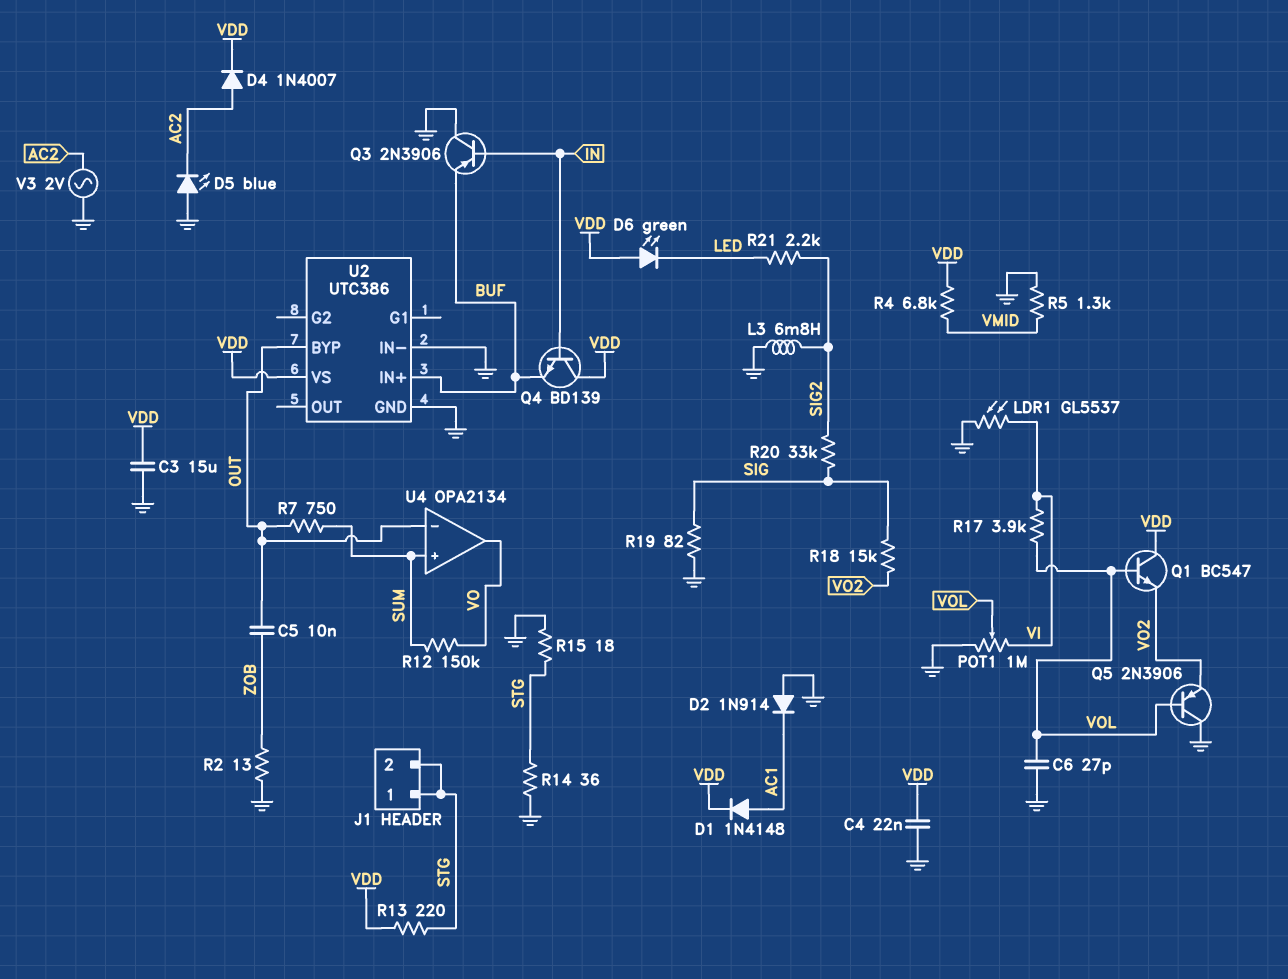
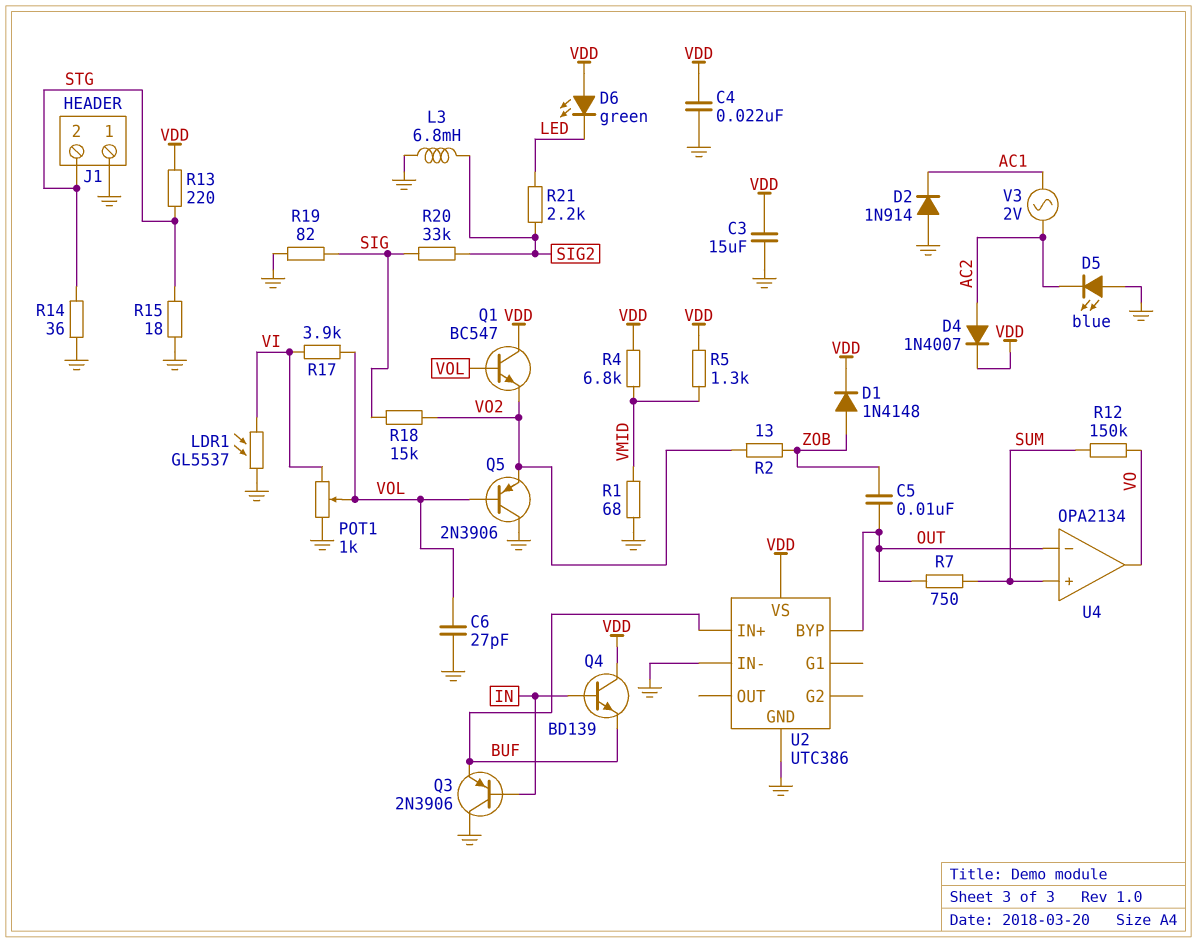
D1: diode 1N4148 (A AC1, K VDD) -> diode 1N4148 (A ZOB, K VDD)
J1 pin 1: STG -> GND
POT1: 1M (GND, VI, wiper VOL) -> 1k (GND, VI, wiper VOL)
R1: none -> 68 (GND, VMID)
R2: 13 (GND, ZOB) -> 13 (VO2, ZOB)
R5: 1.3k (GND, VMID) -> 1.3k (VDD, VMID)
V3: AC 2V (AC2, GND) -> AC 2V (AC1, AC2)

